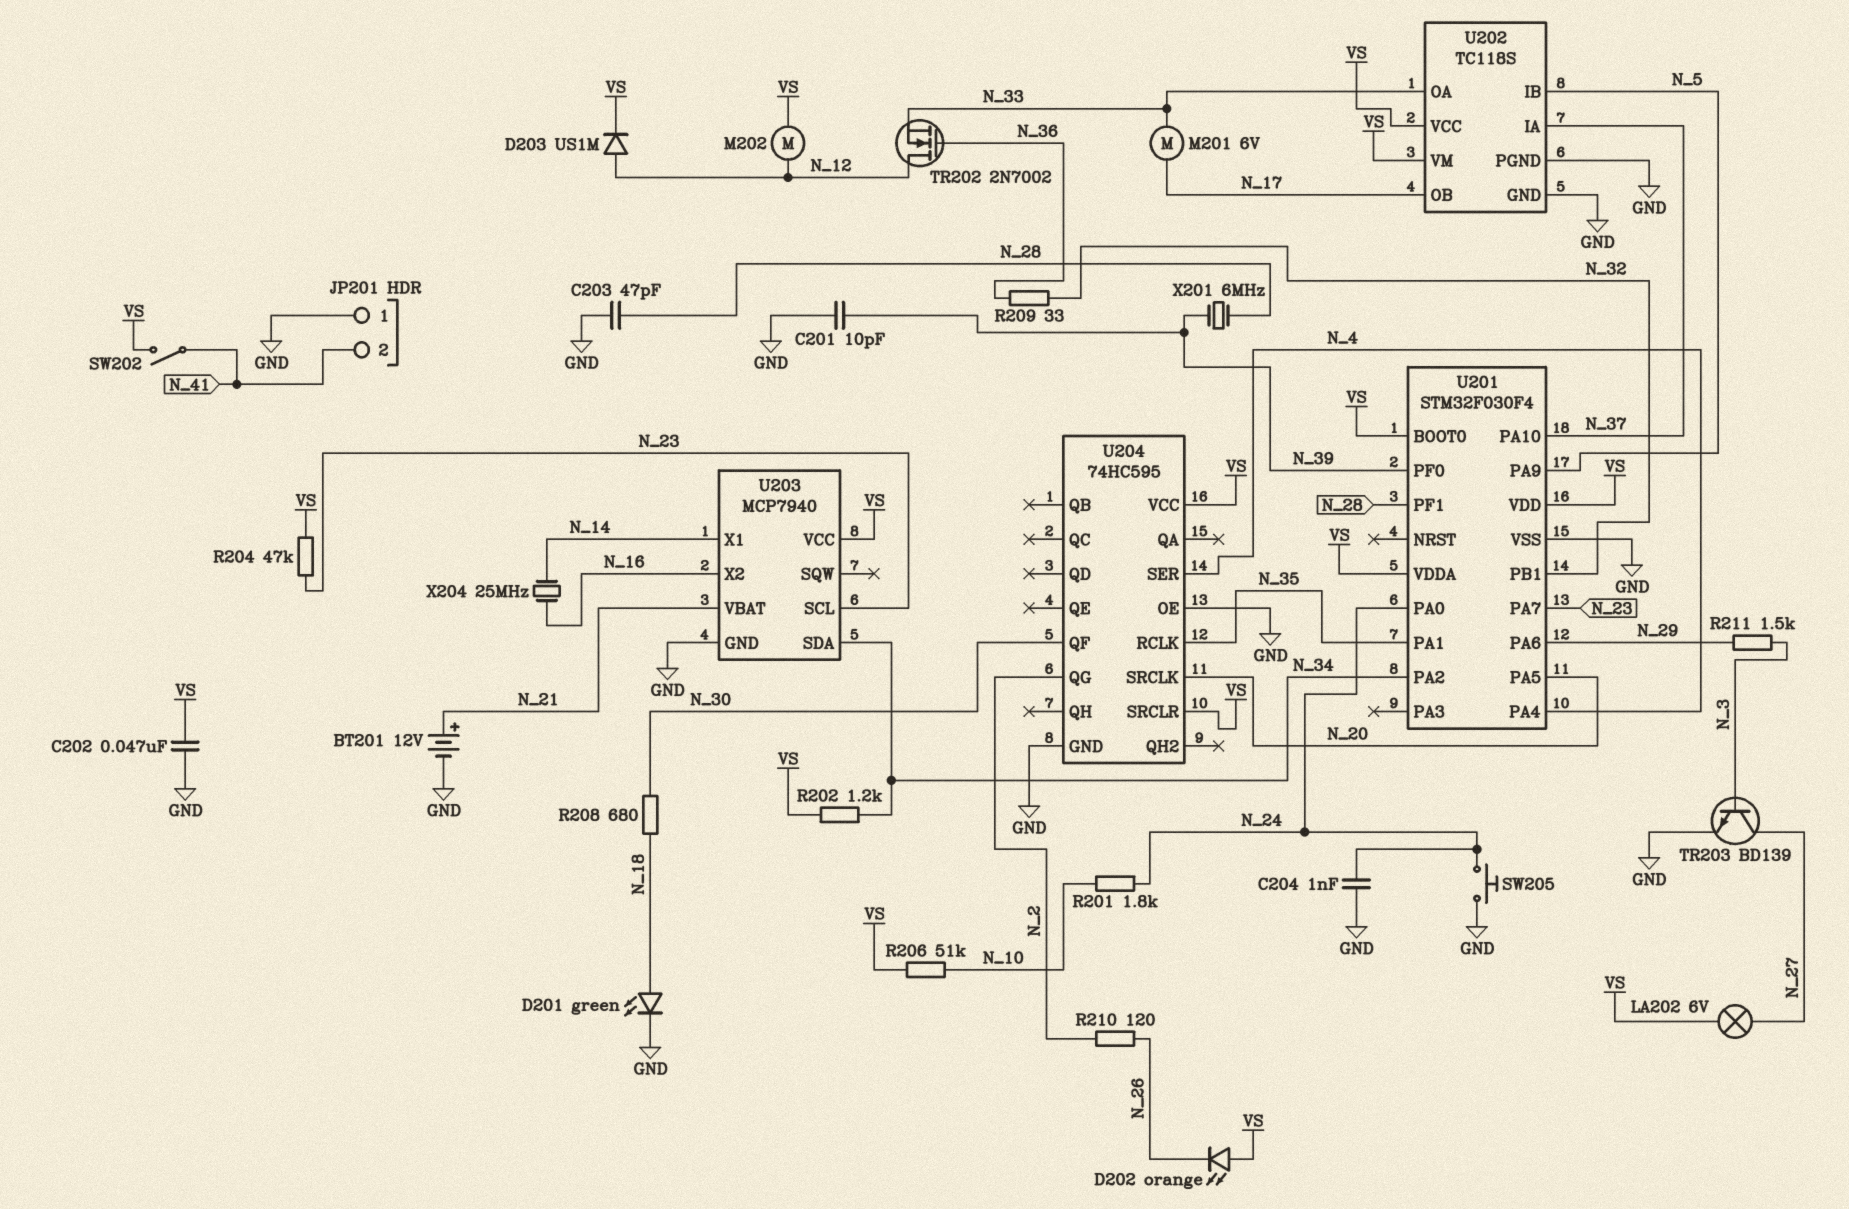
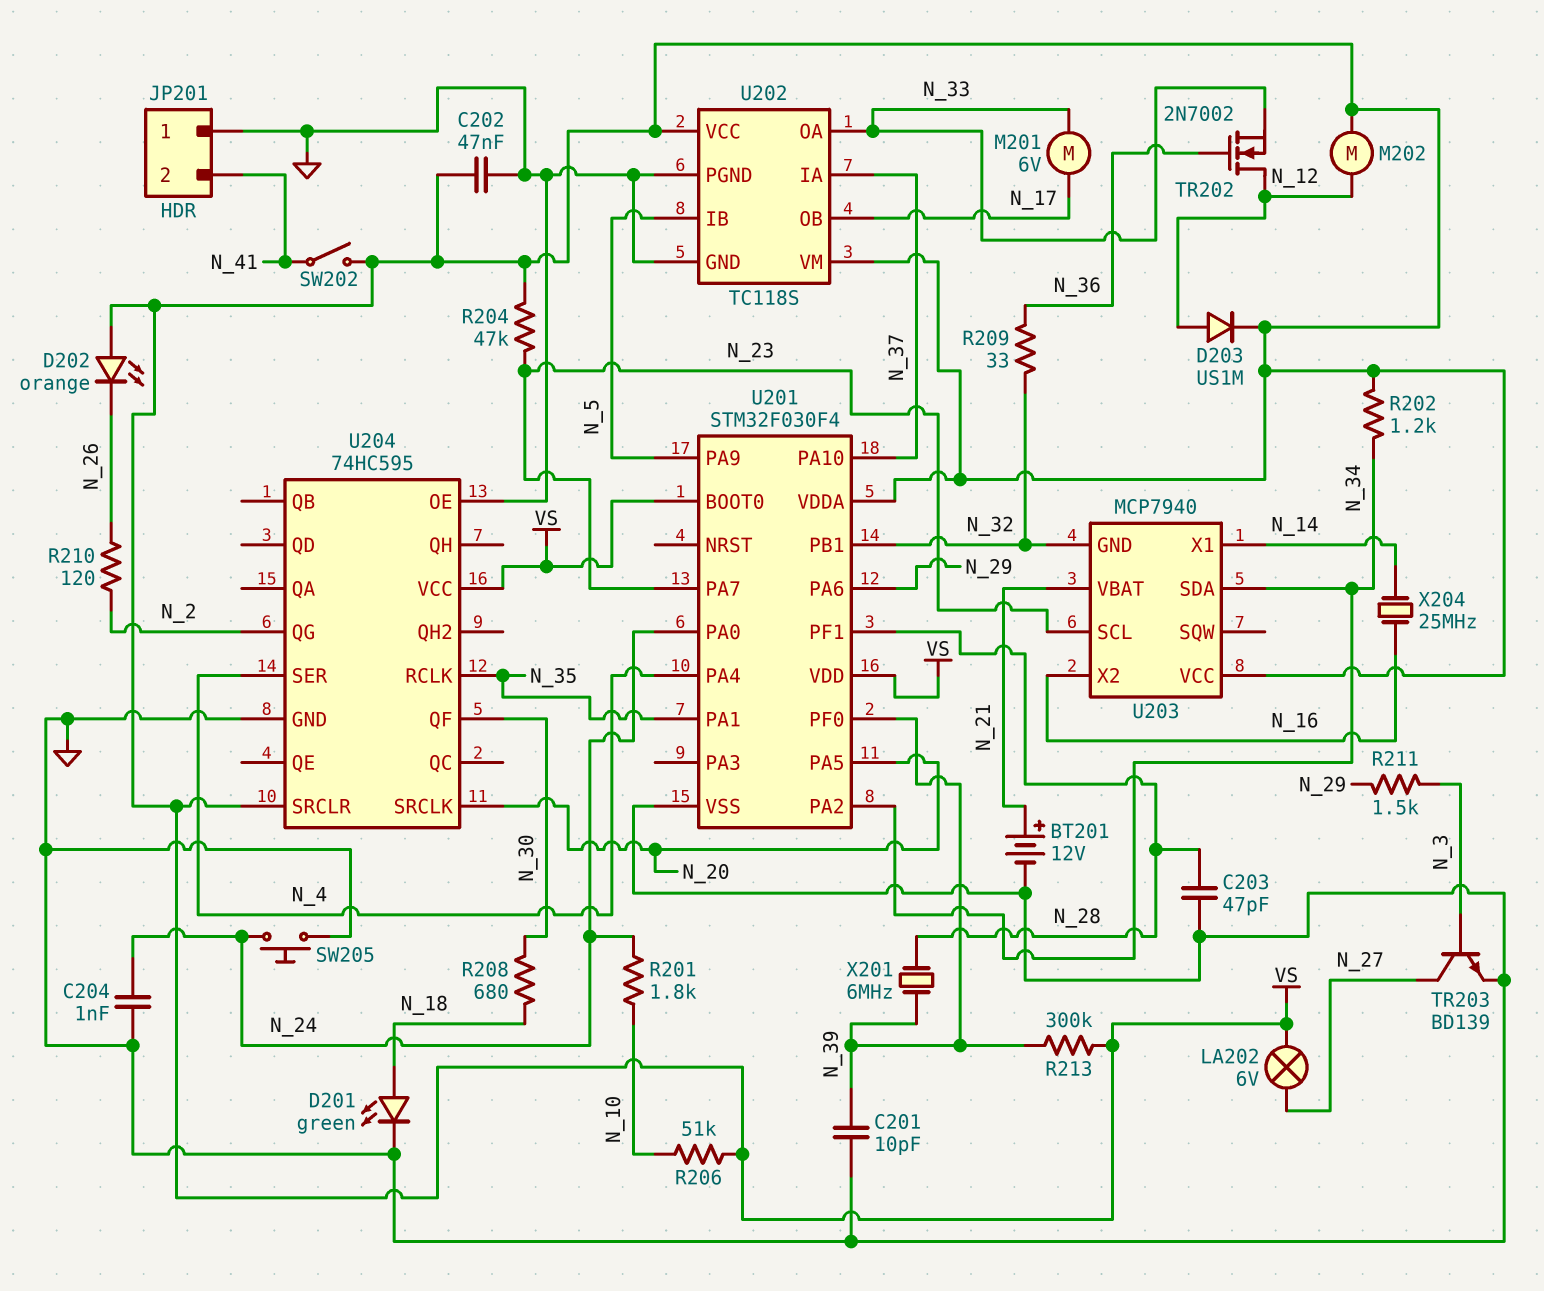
R213: none -> 300k (N_39, VS)
U203 pin GND: GND -> N_32

